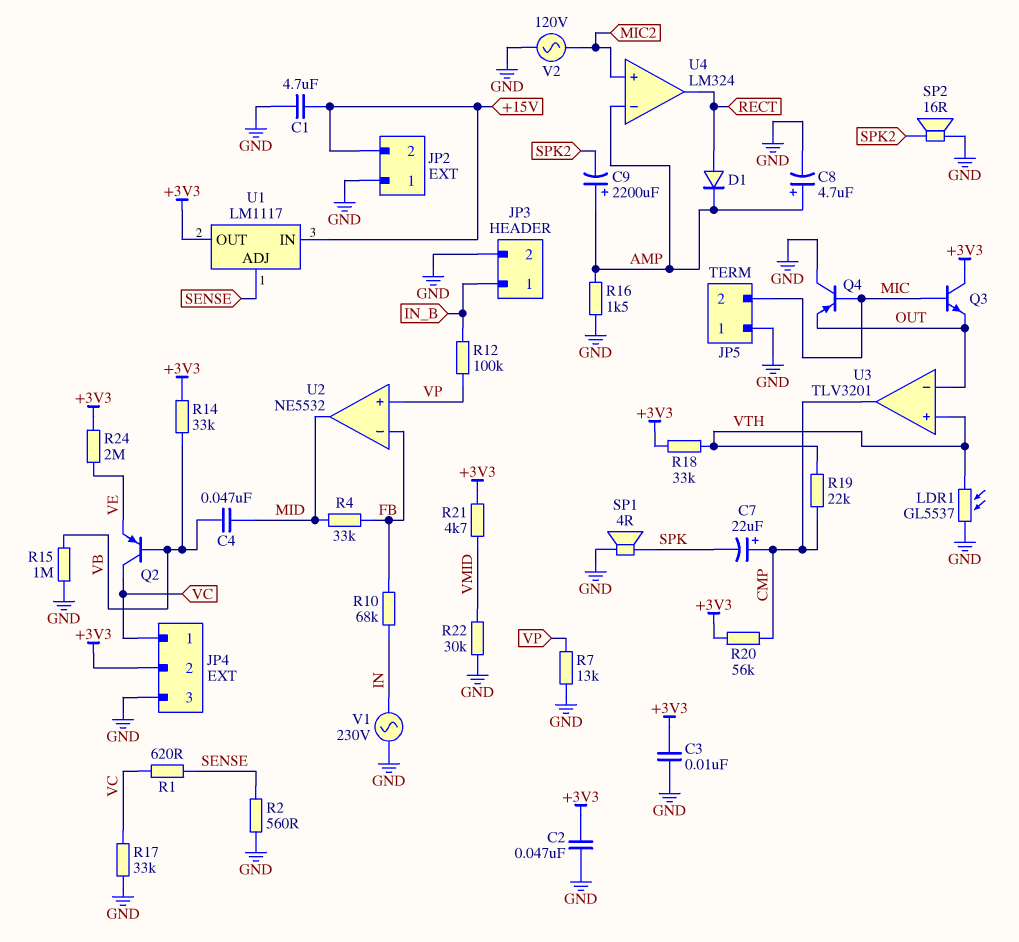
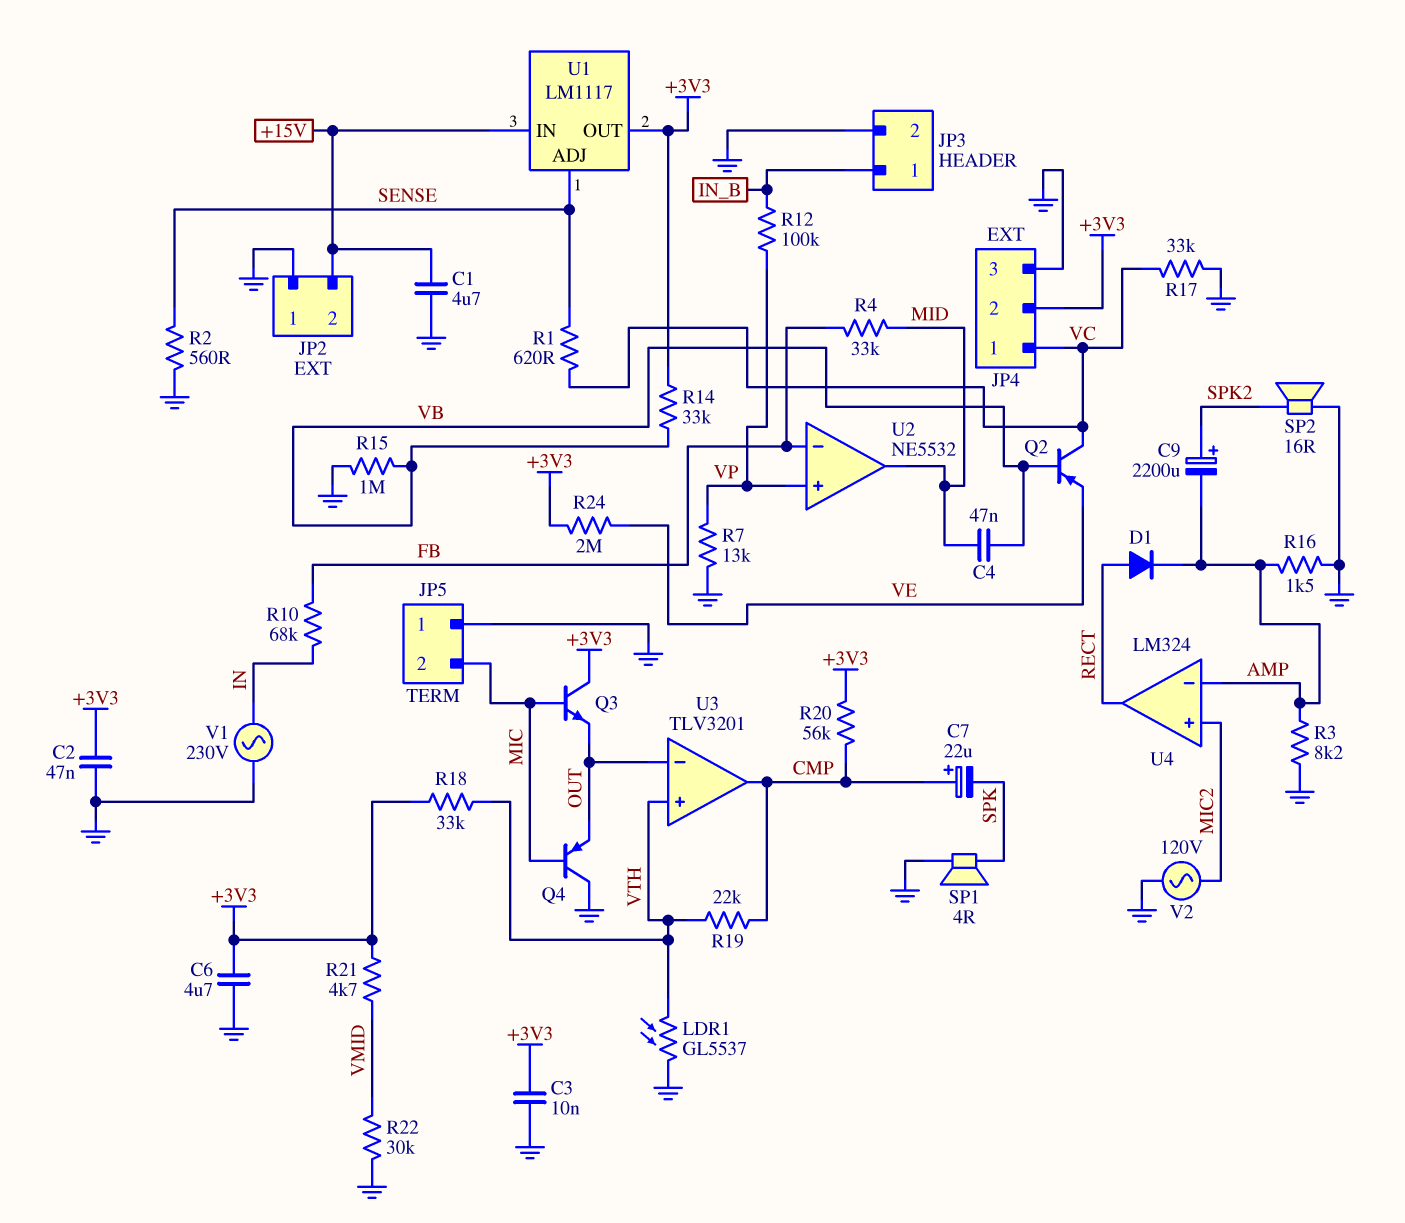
C6: none -> 4.7uF (+3V3, GND)
C8: 4.7uF (plus AMP, minus GND) -> none
C9: 2200uF (plus AMP, minus SPK2) -> 2200uF (plus SPK2, minus AMP)
R3: none -> 8.2k (AMP, GND)

